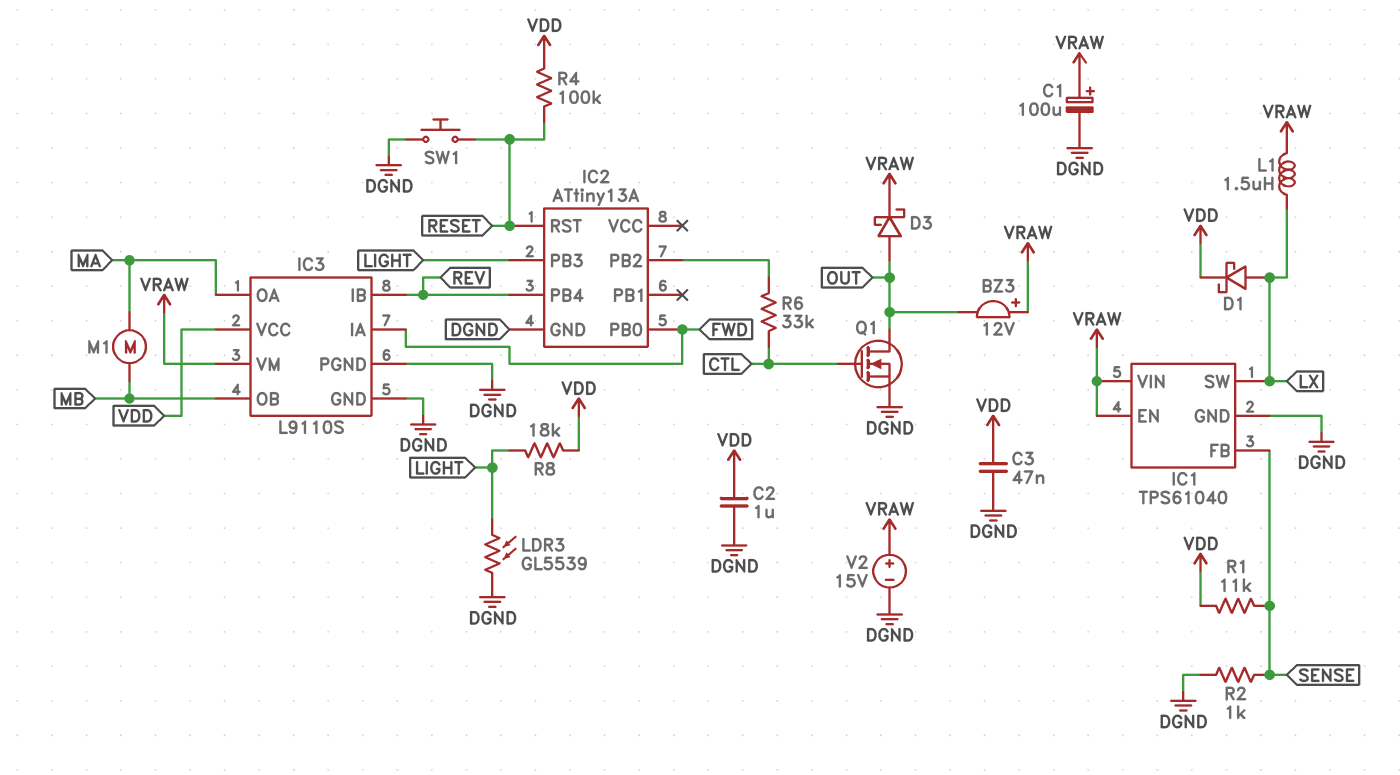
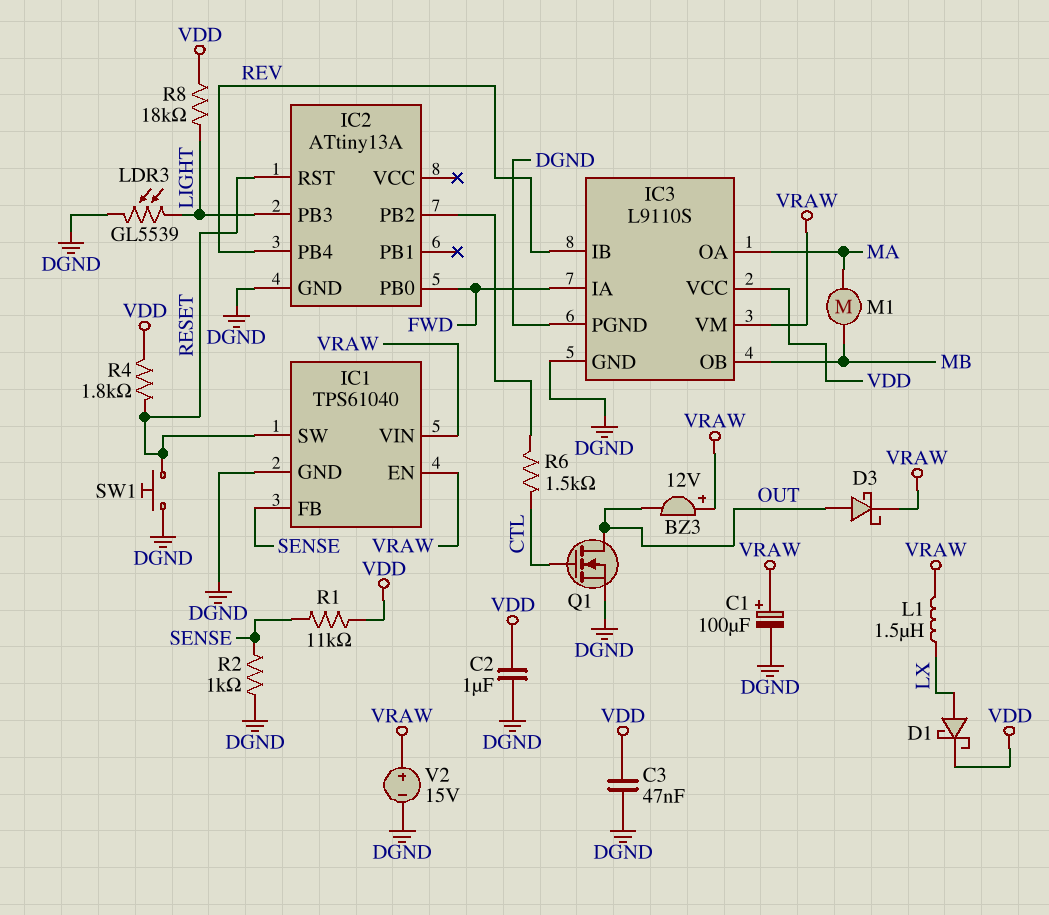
IC1 pin SW: LX -> RESET
R4: 100k (RESET, VDD) -> 1.8k (RESET, VDD)
R6: 33k (CTL, IC2/PB2) -> 1.5k (CTL, IC2/PB2)

